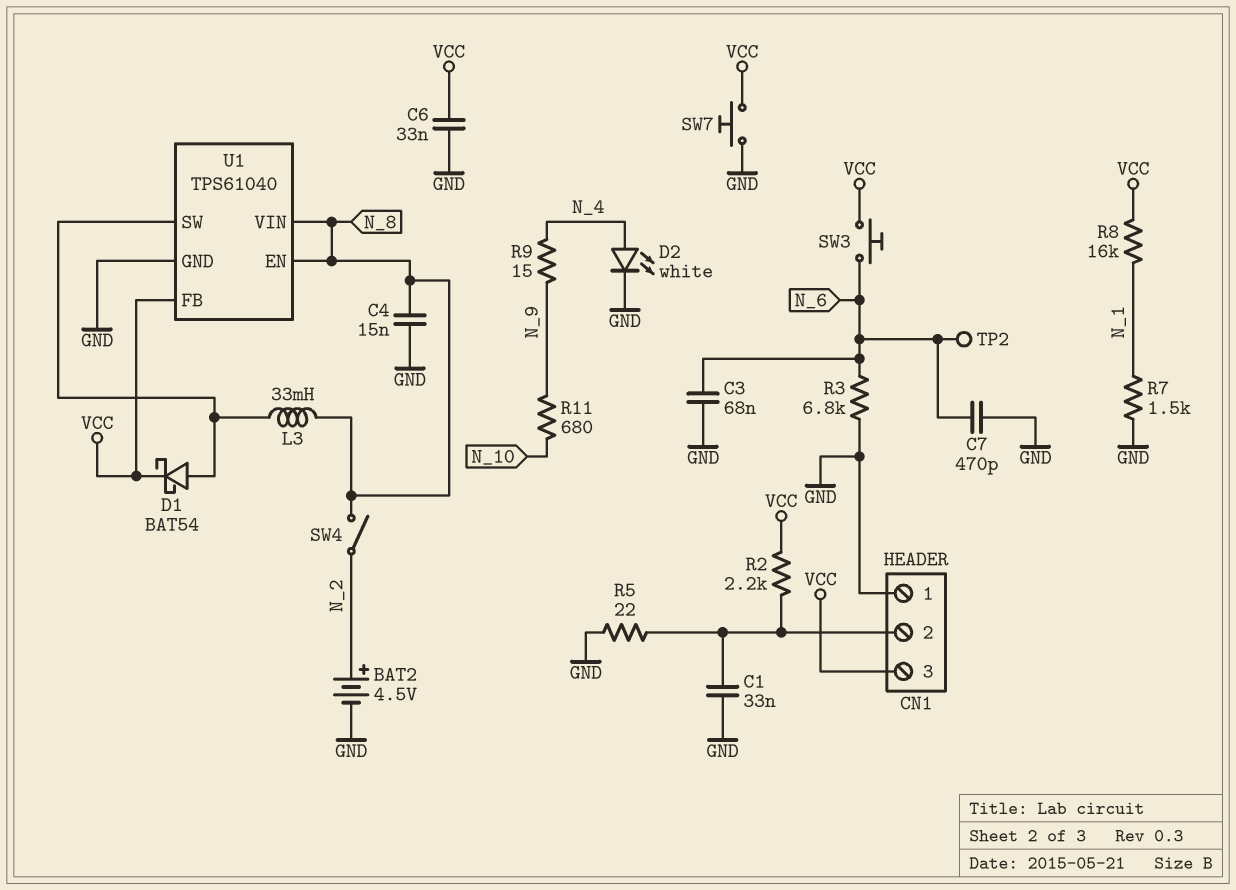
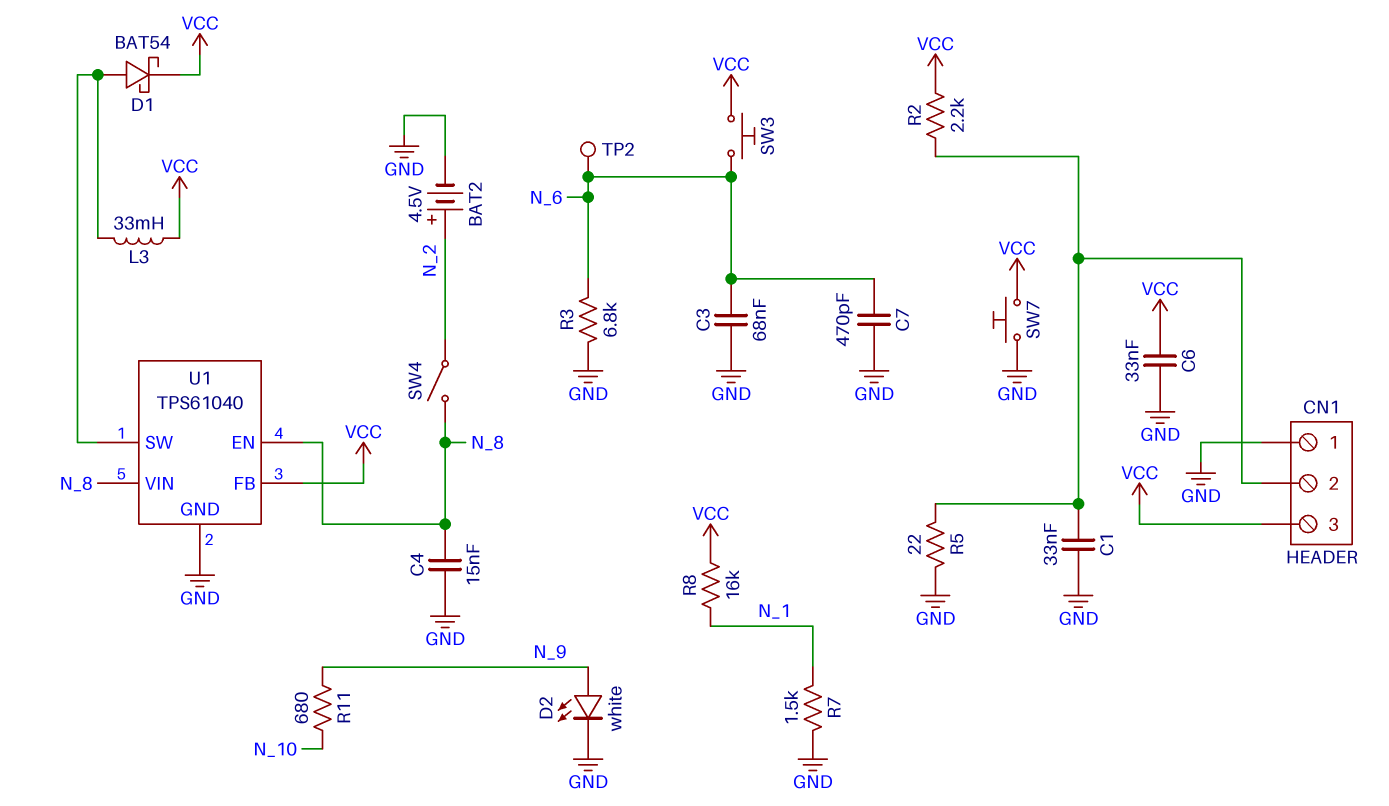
D2: LED white (A N_4, K GND) -> LED white (A N_9, K GND)
L3: 33mH (N_8, U1/SW) -> 33mH (U1/SW, VCC)
R9: 15 (N_4, N_9) -> none

